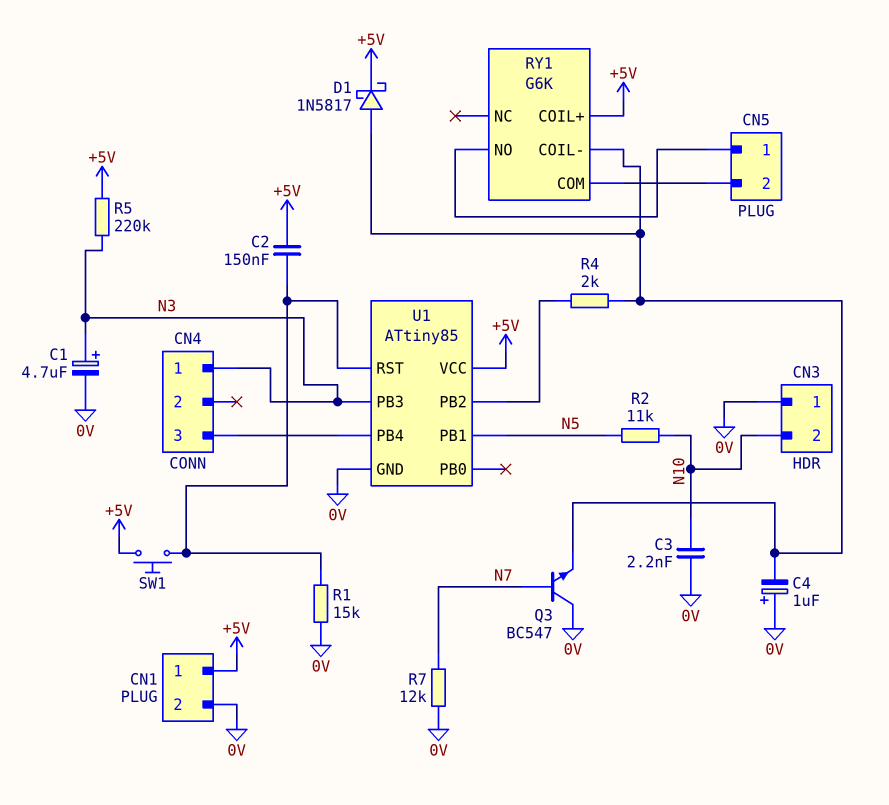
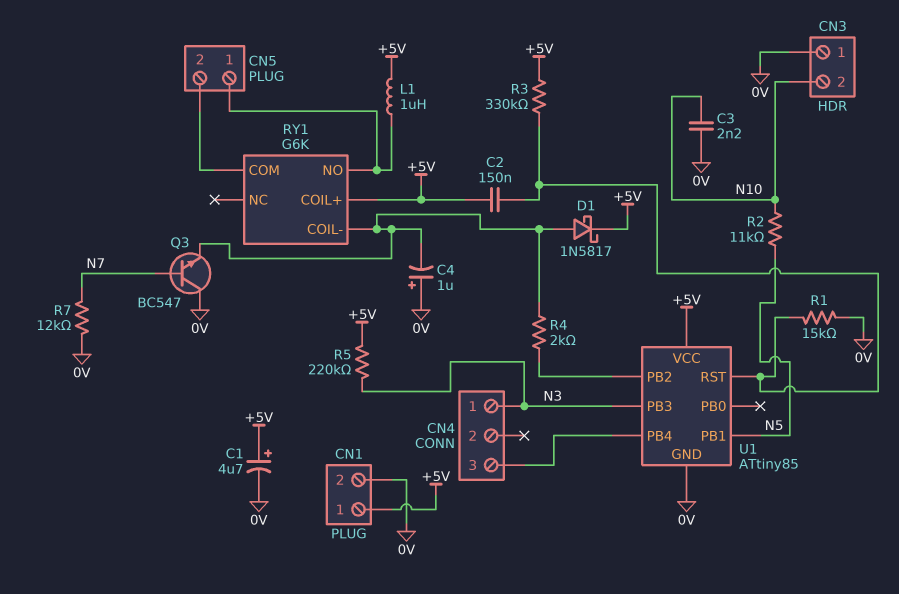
C1: 4.7uF (plus N3, minus 0V) -> 4.7uF (plus +5V, minus 0V)
L1: none -> 1uH (+5V, CN5/1)
R3: none -> 330k (+5V, U1/RST)
SW1: button (+5V, U1/RST) -> none

